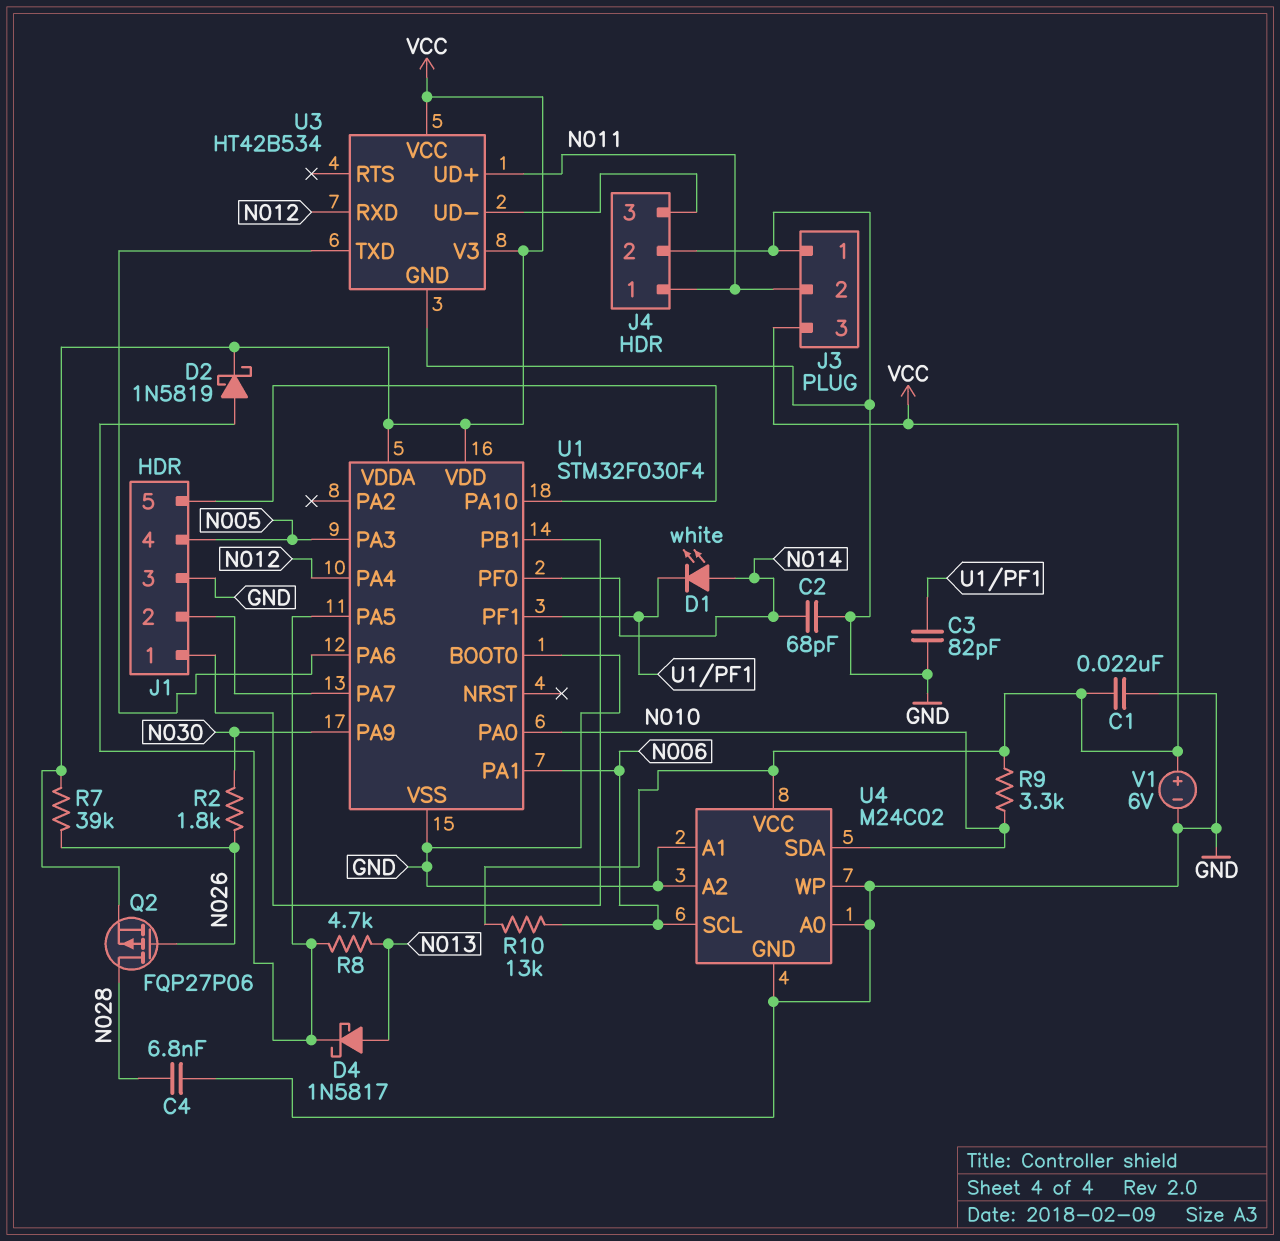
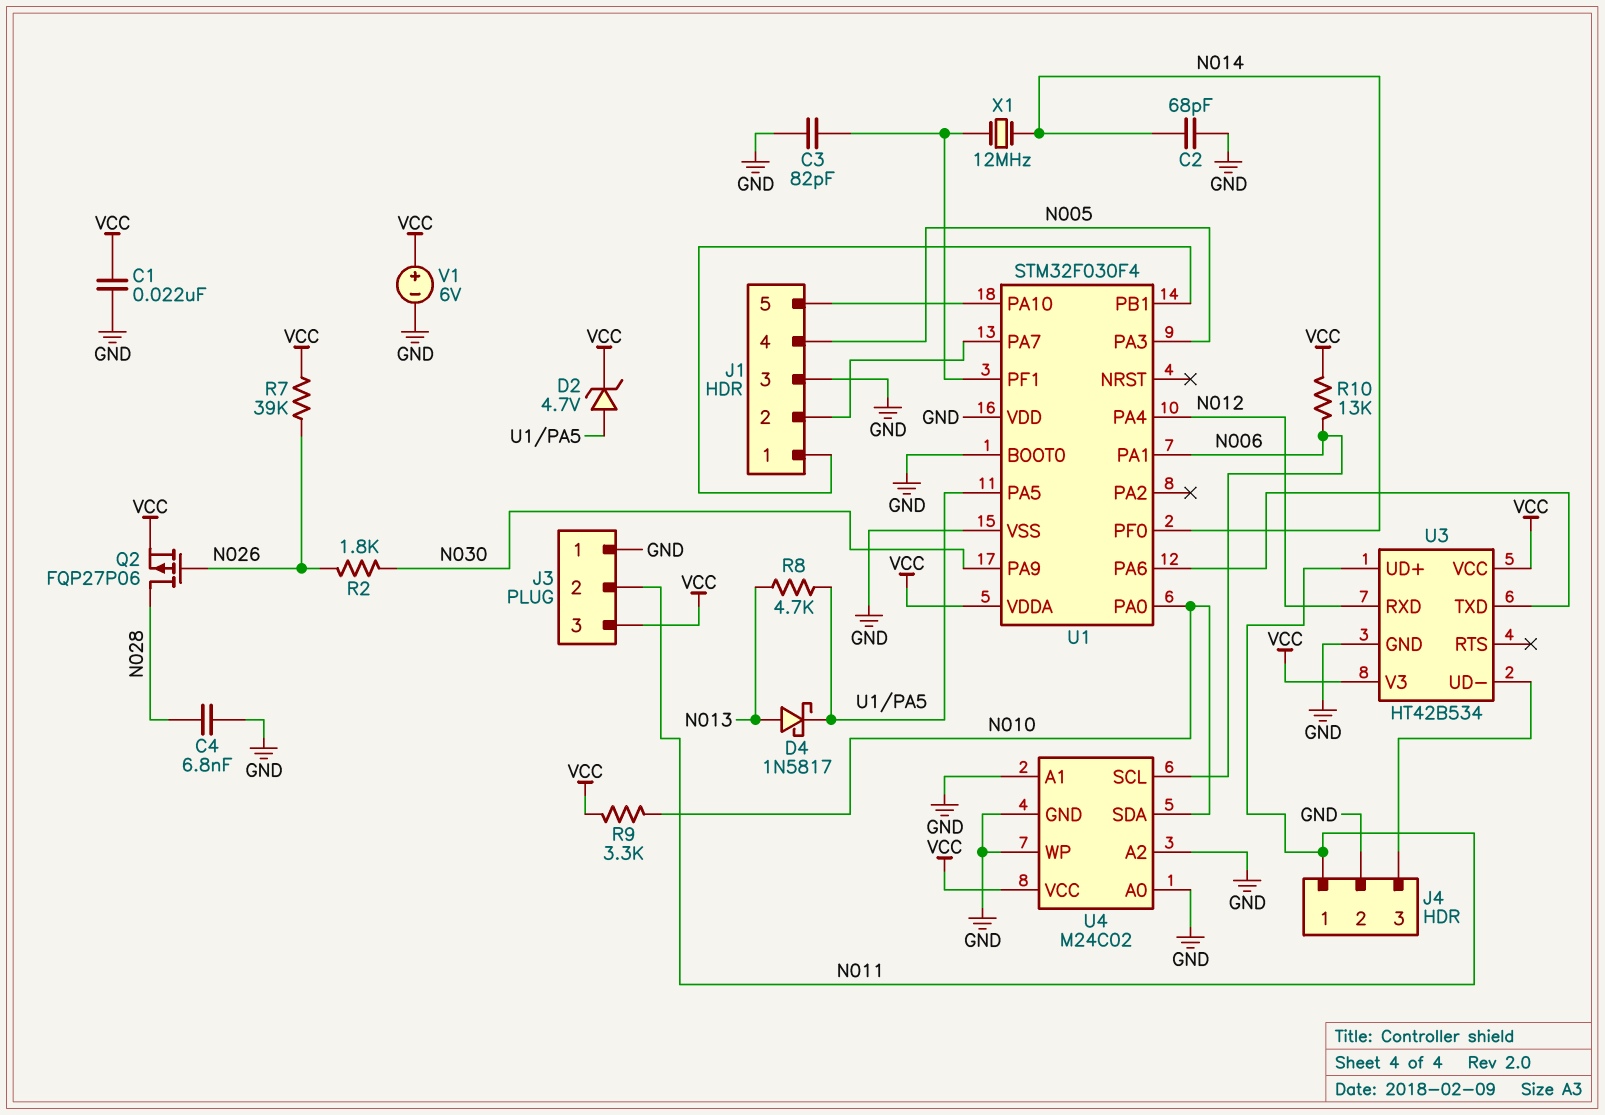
D1: LED white (A N014, K U1/PF1) -> none
D2: schottky 1N5819 (A U1/PA5, K VCC) -> zener 4.7V (A U1/PA5, K VCC)
U1 pin VDD: VCC -> GND
X1: none -> 12MHz (N014, U1/PF1)

